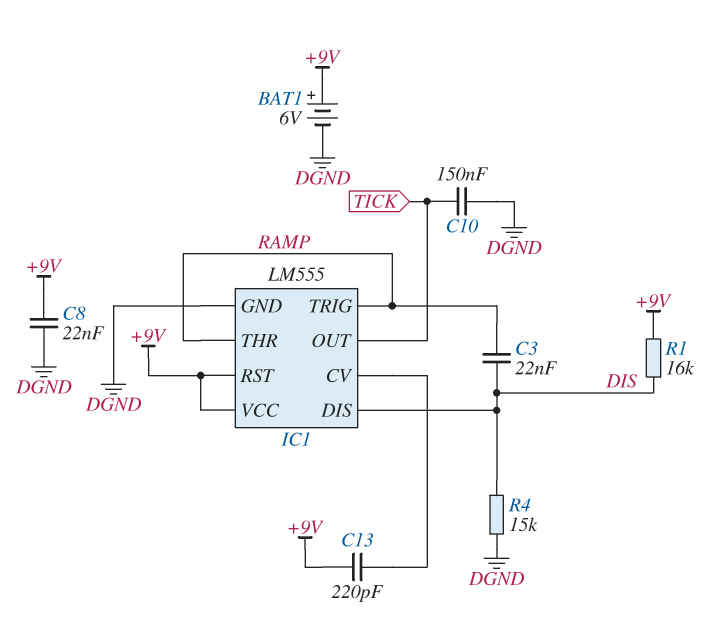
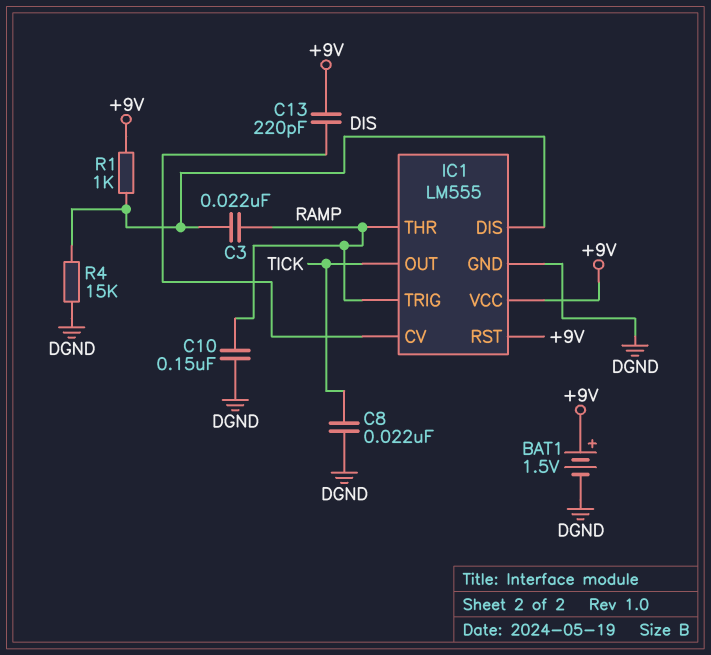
BAT1: 6V (plus +9V, minus DGND) -> 1.5V (plus +9V, minus DGND)
C8: 22nF (+9V, DGND) -> 22nF (DGND, TICK)
C10: 150nF (DGND, TICK) -> 150nF (DGND, RAMP)
R1: 16k (+9V, DIS) -> 1k (+9V, DIS)

